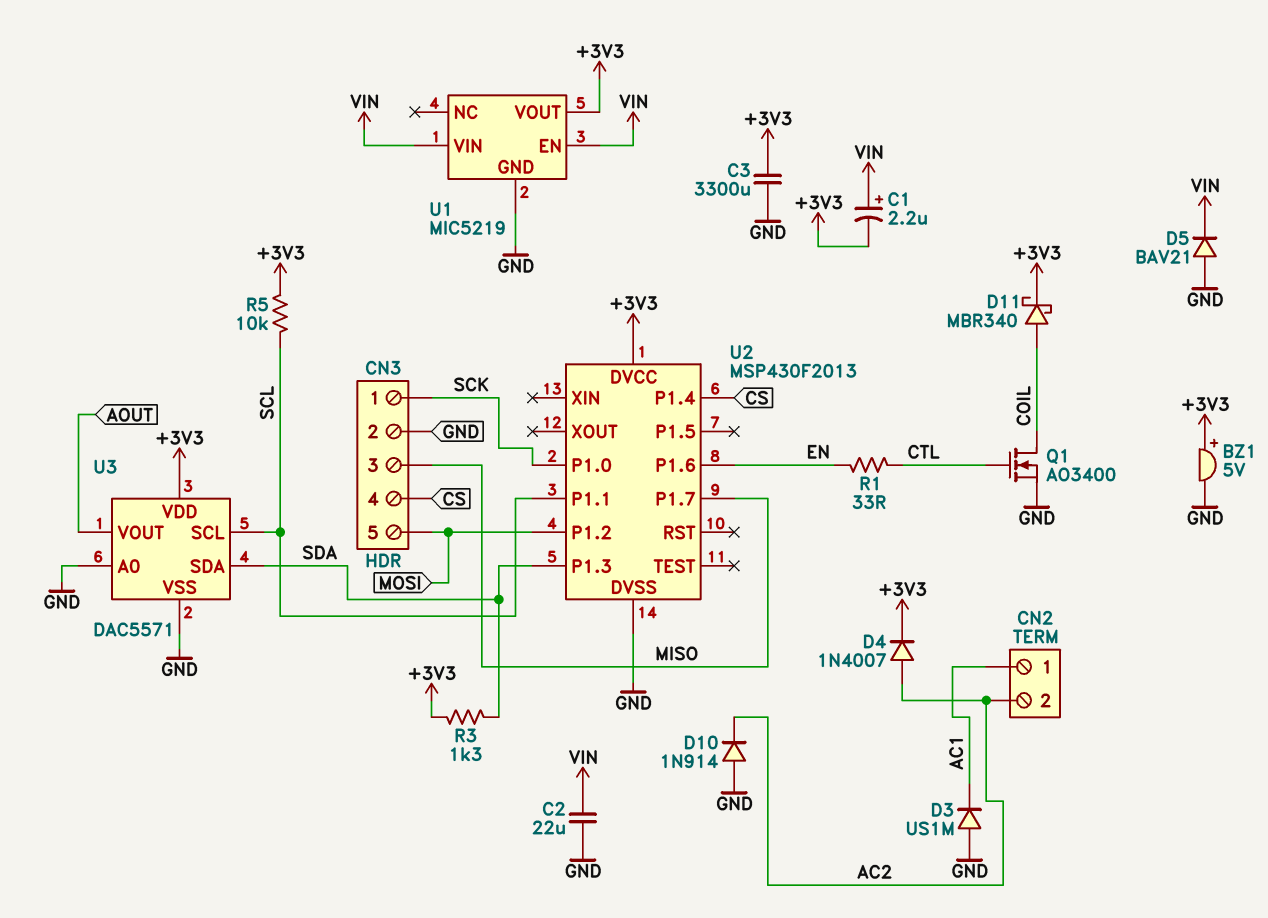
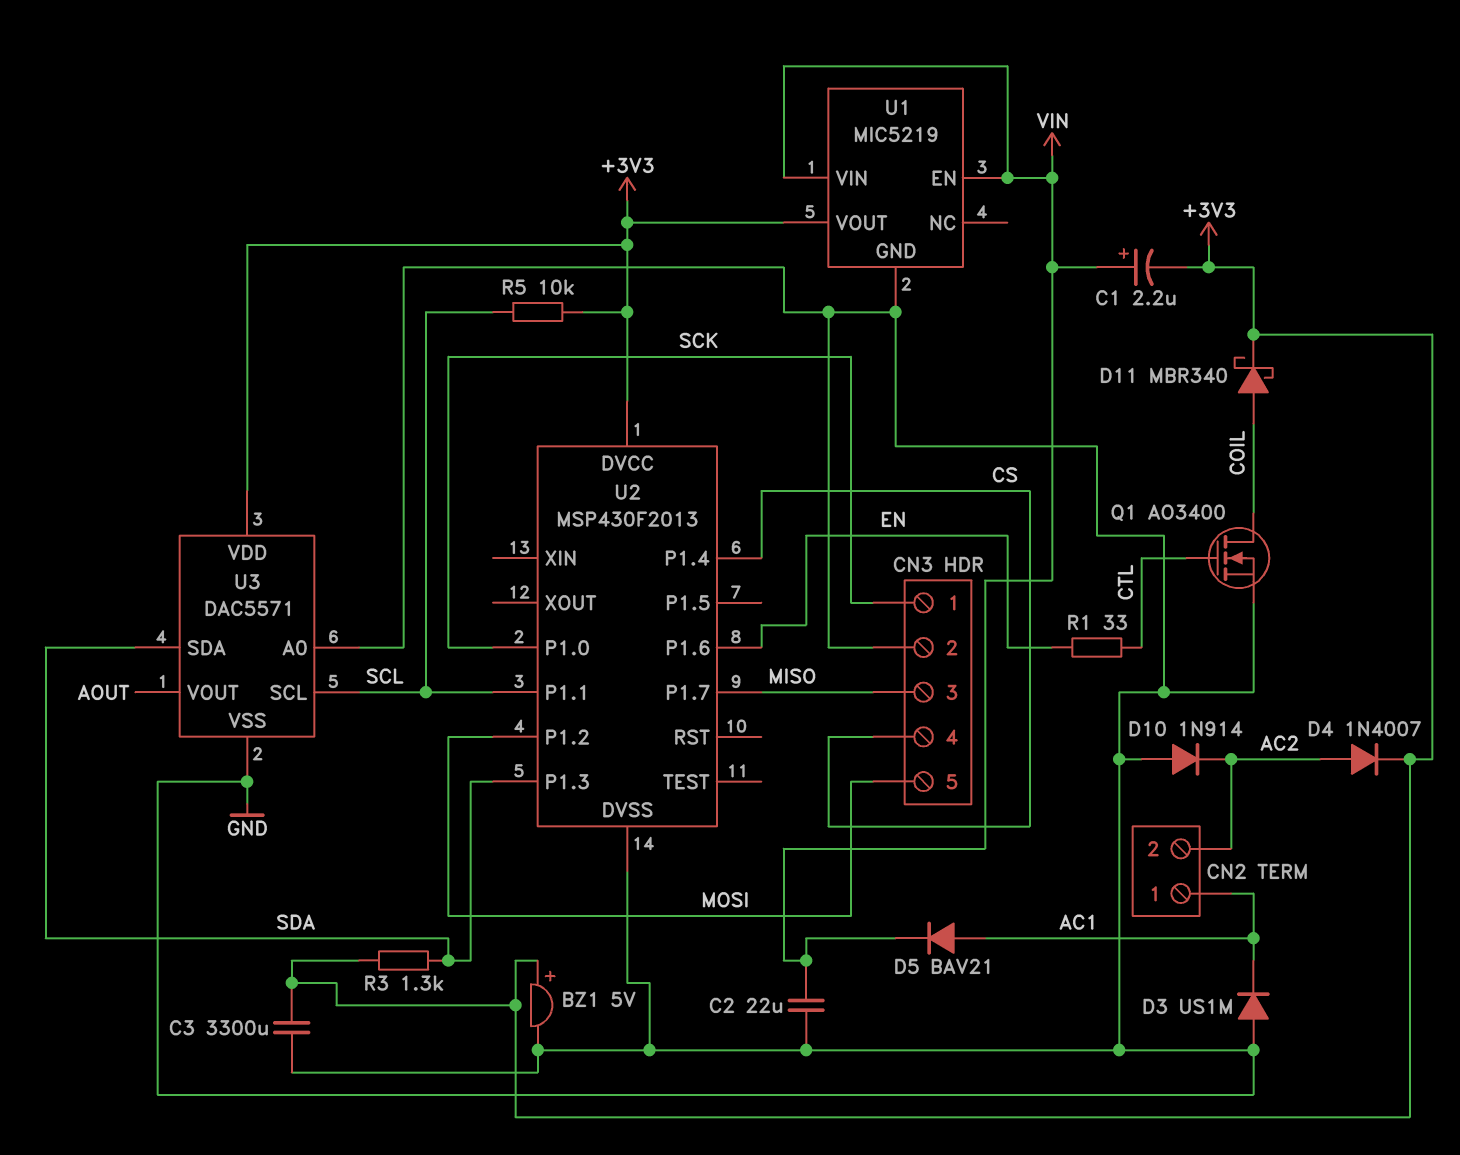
D5: diode BAV21 (A GND, K VIN) -> diode BAV21 (A AC1, K VIN)

